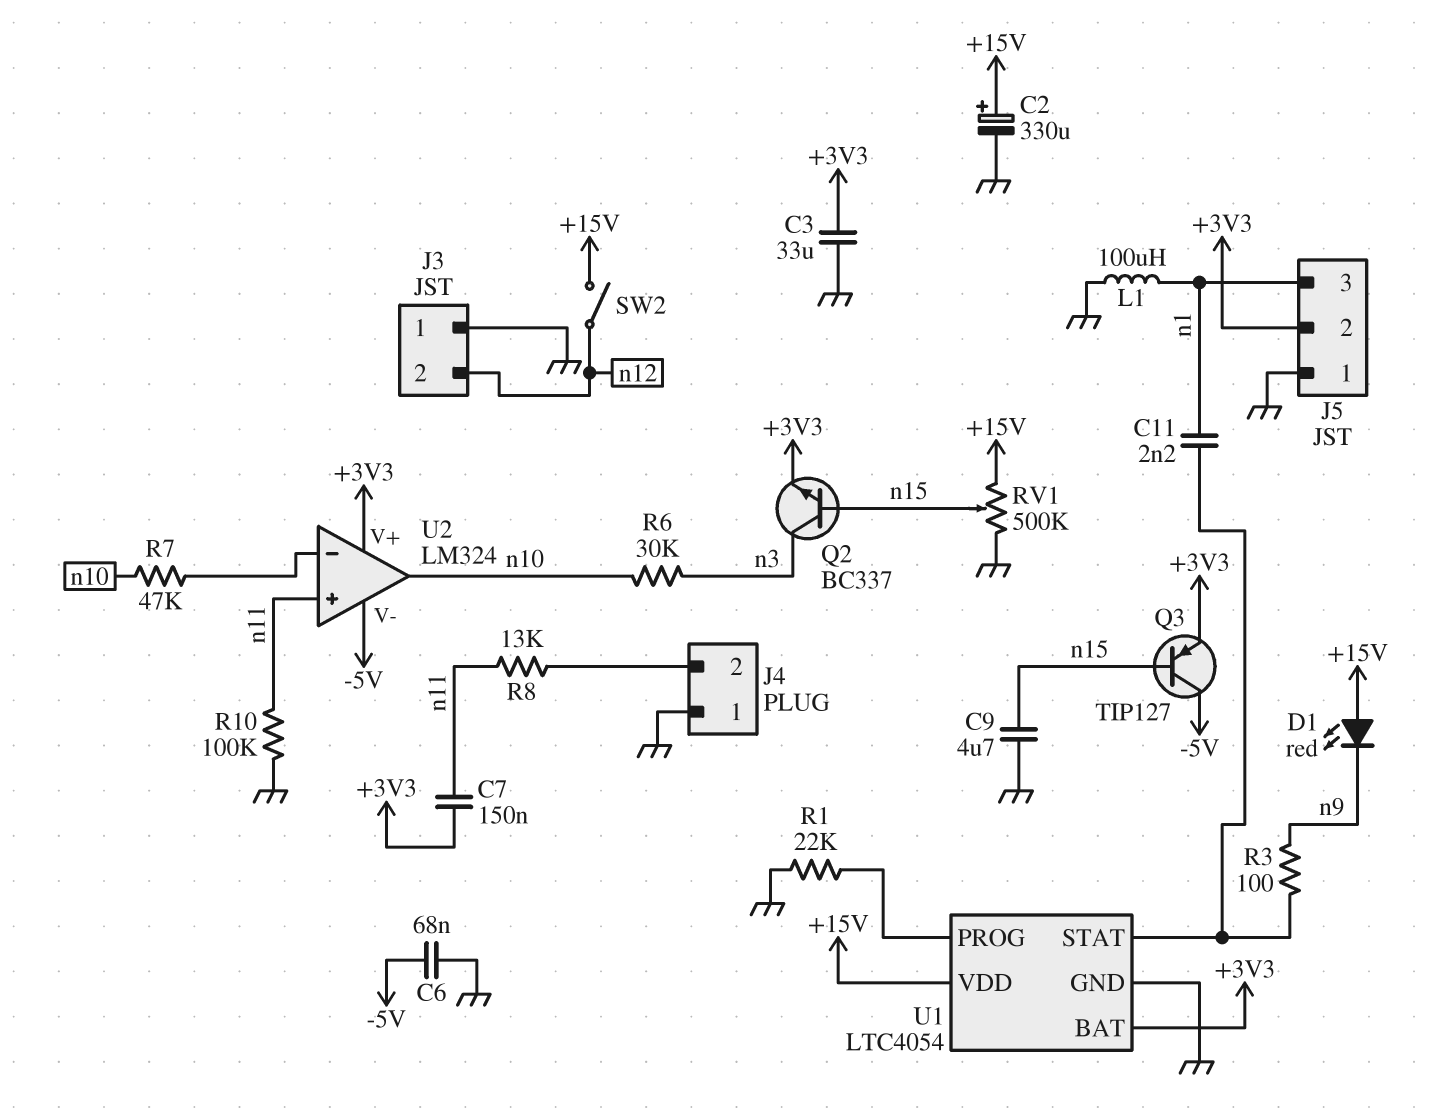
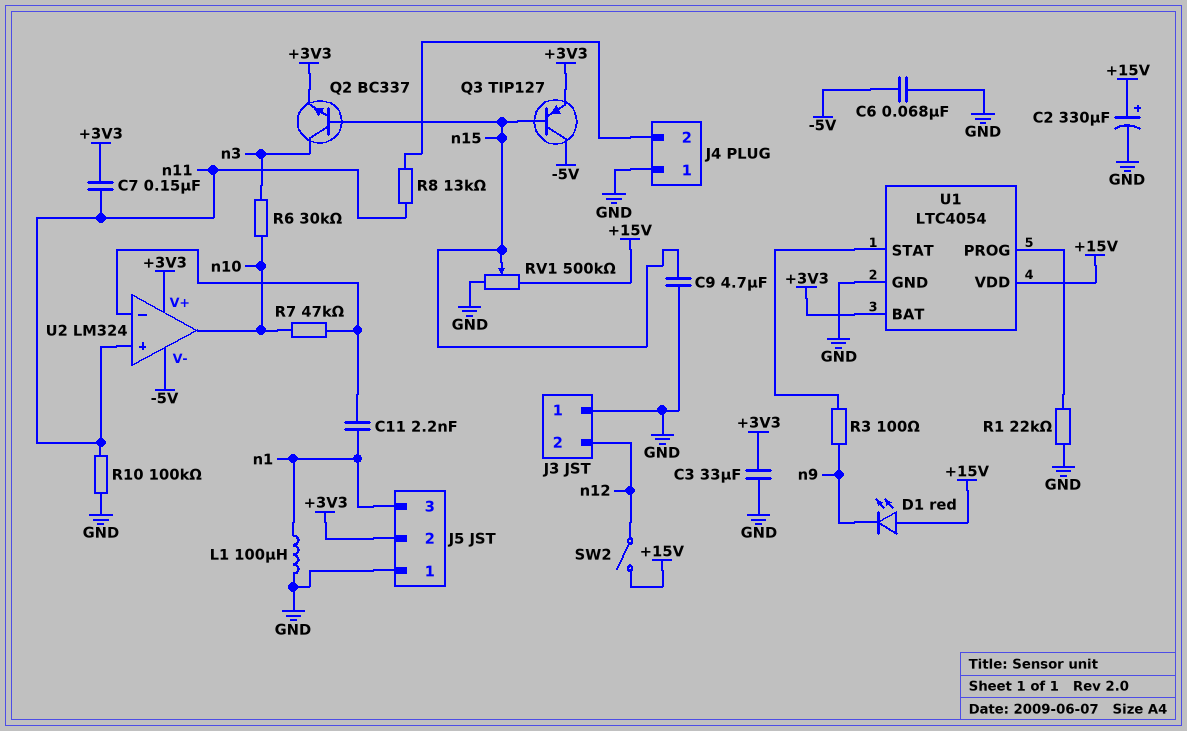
C11: 2.2nF (U1/STAT, n1) -> 2.2nF (U2/in-, n1)

